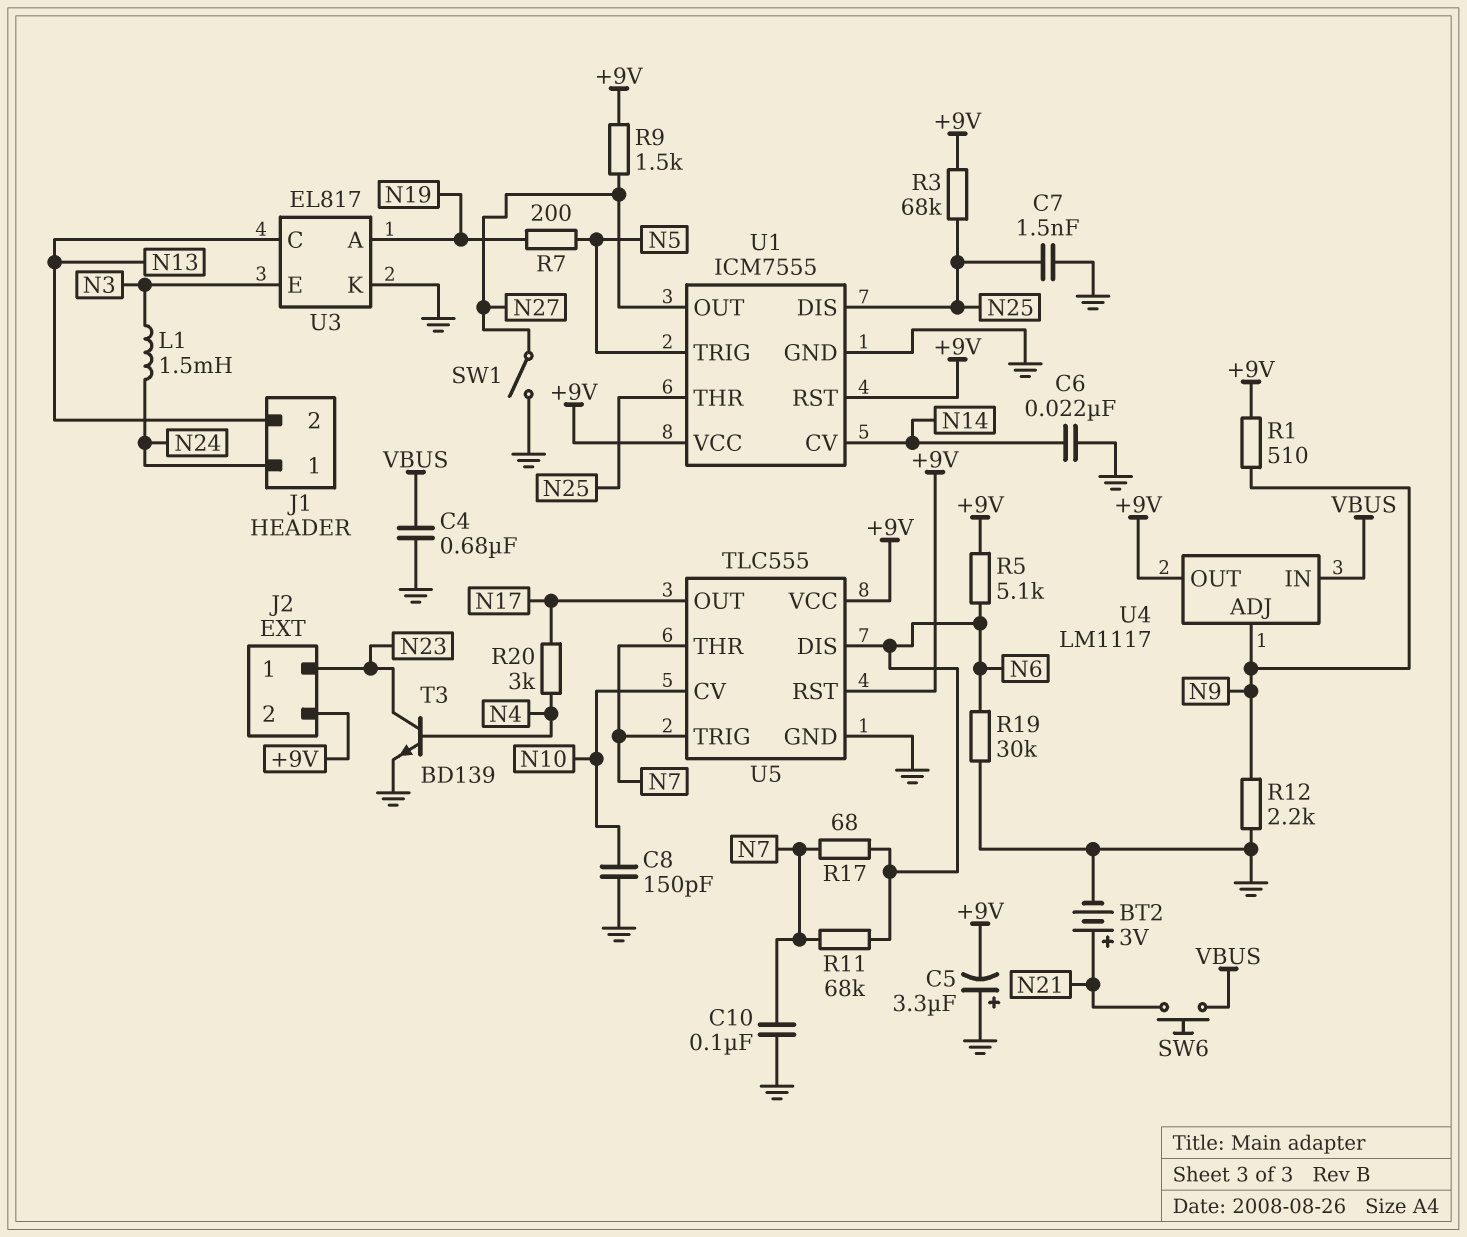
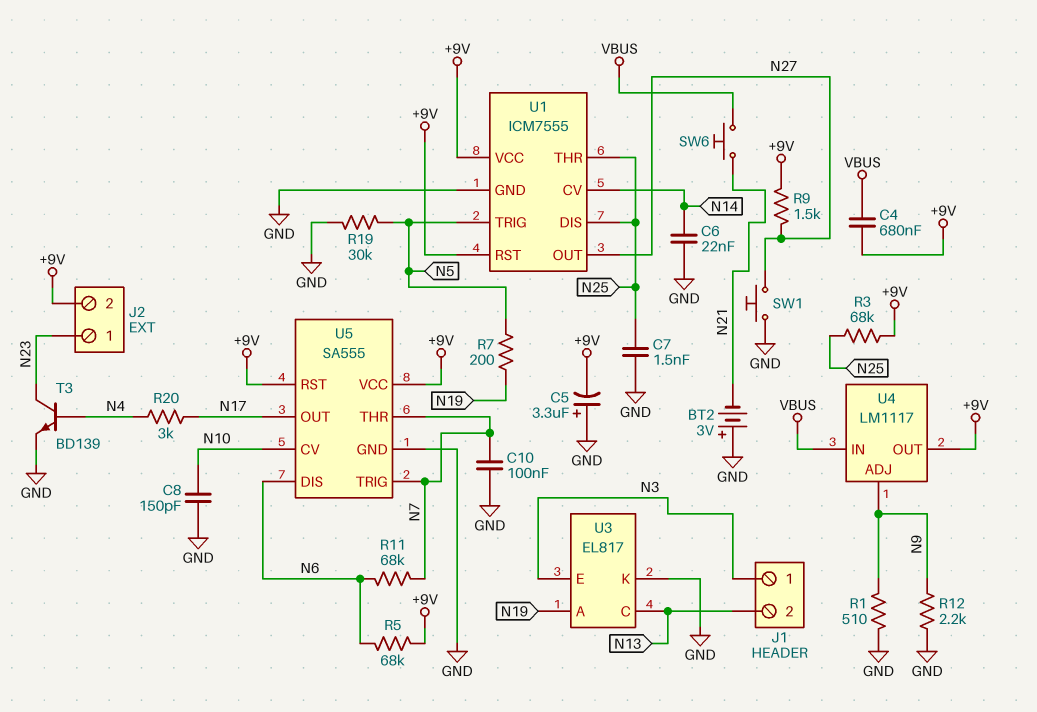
BT2: 3V (plus N21, minus GND) -> 3V (plus GND, minus N21)
C4: 680nF (GND, VBUS) -> 680nF (+9V, VBUS)
J1 pin 1: N24 -> N3
L1: 1.5mH (N3, N24) -> none
R1: 510 (+9V, N9) -> 510 (GND, N9)
R5: 5.1k (+9V, N6) -> 68k (+9V, N6)
R17: 68 (N6, N7) -> none
R19: 30k (GND, N6) -> 30k (GND, N5)
SW1: switch (GND, N27) -> button (GND, N27)
U5: TLC555 -> SA555

